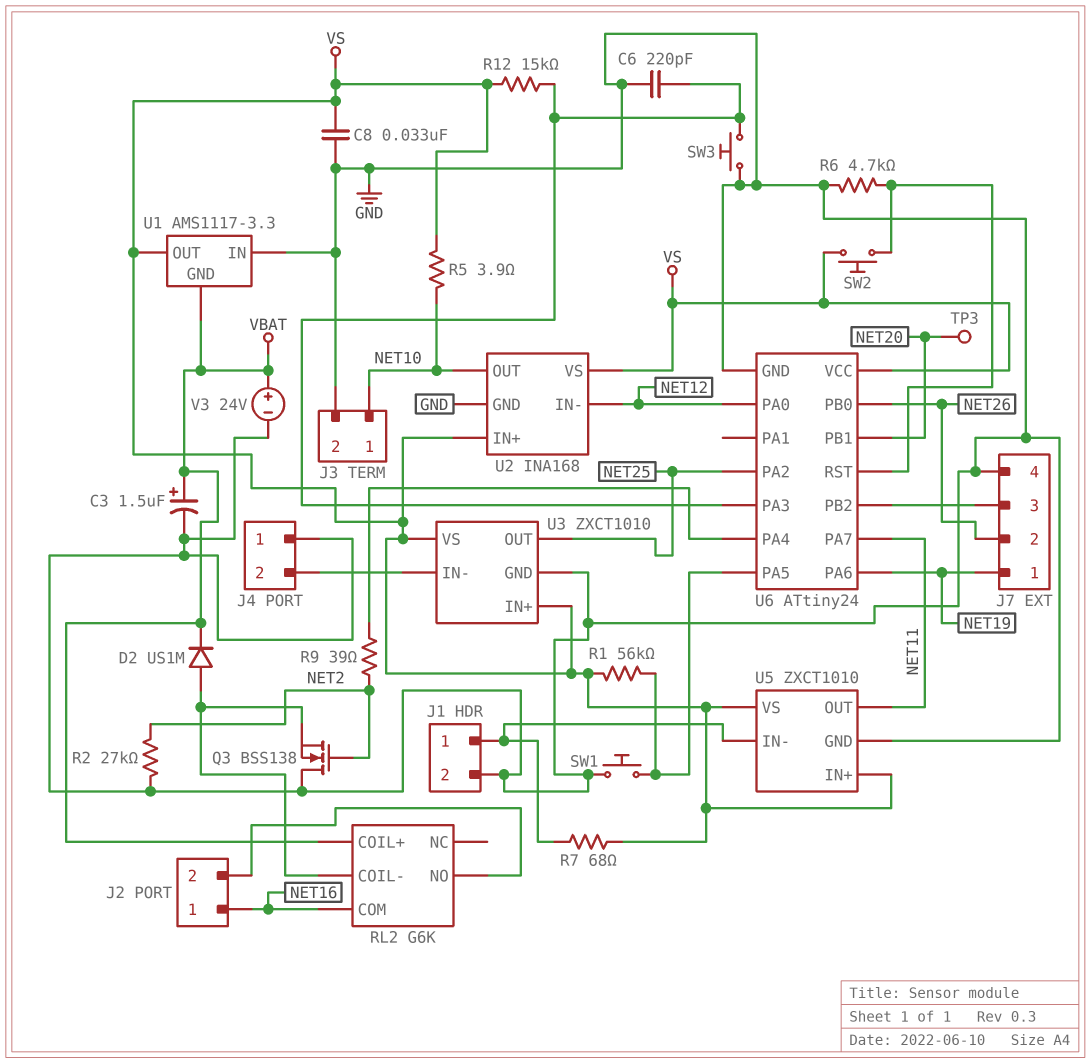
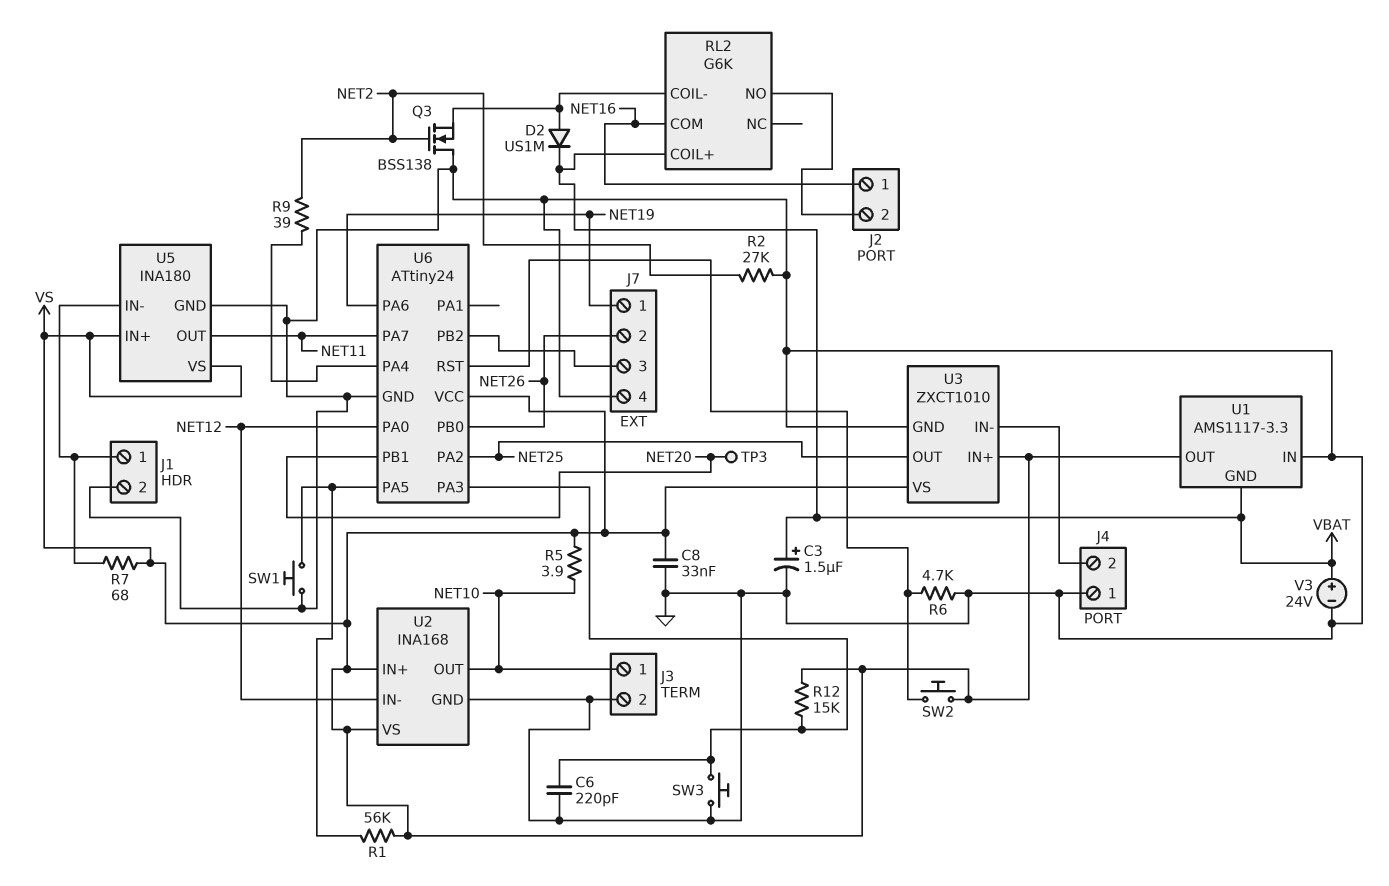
U5: ZXCT1010 -> INA180

